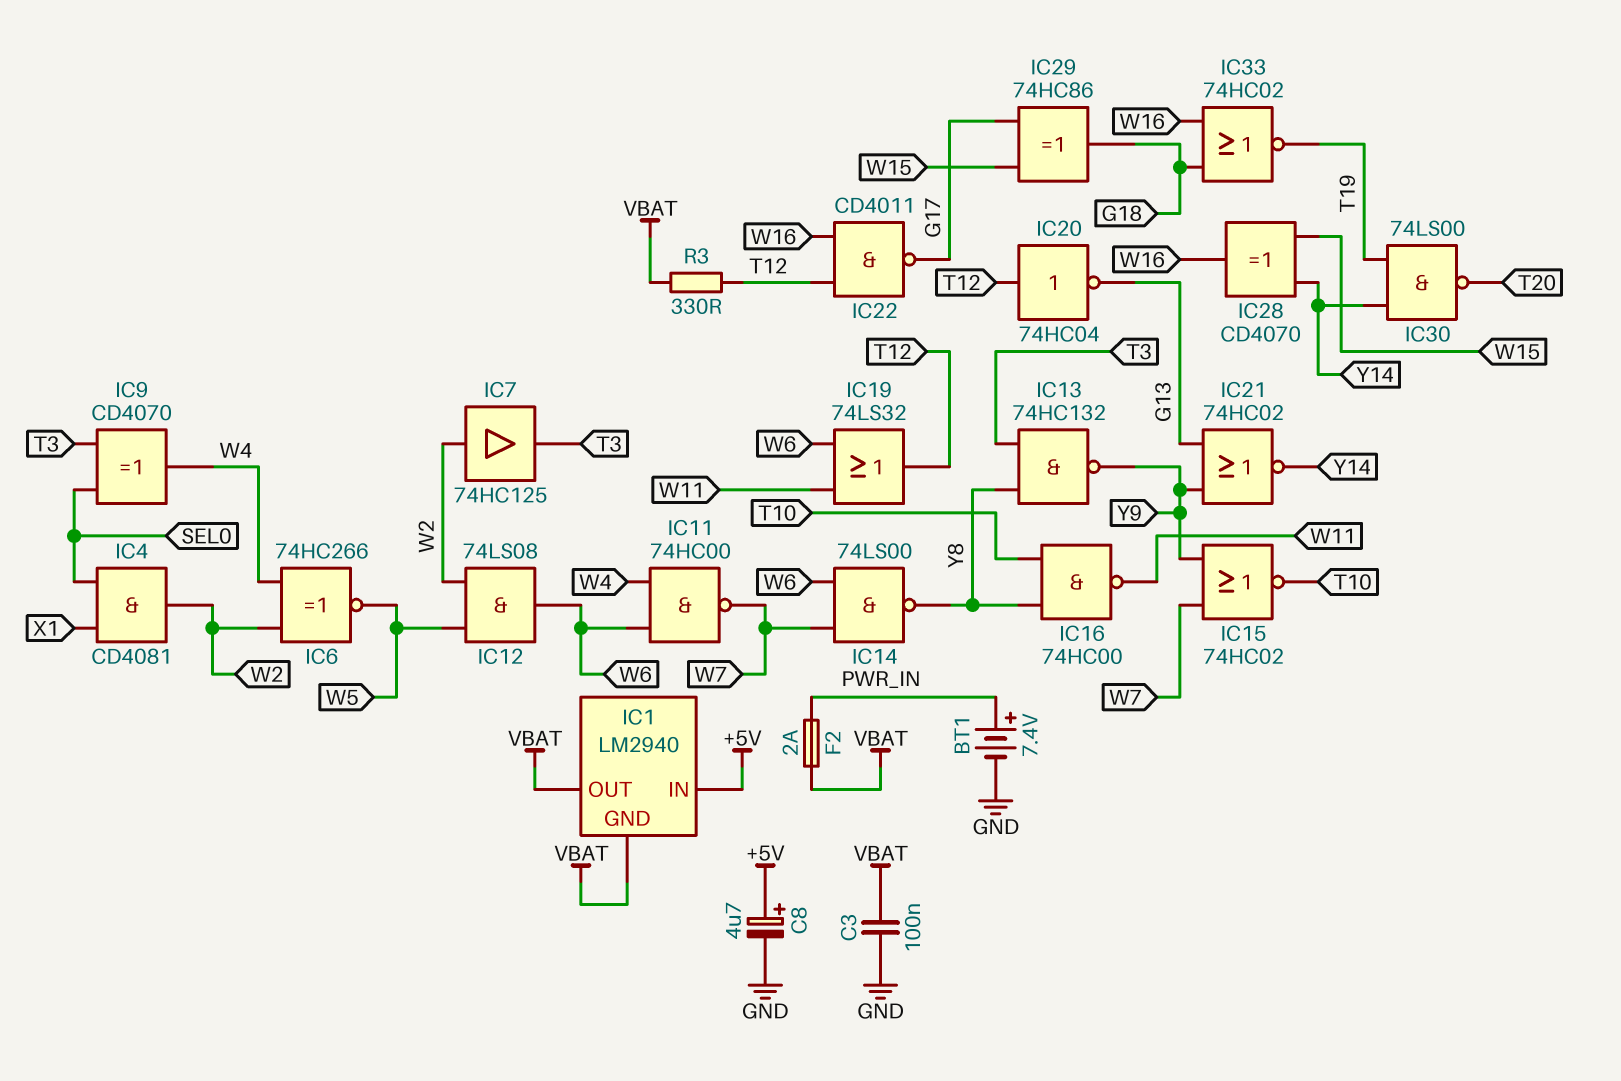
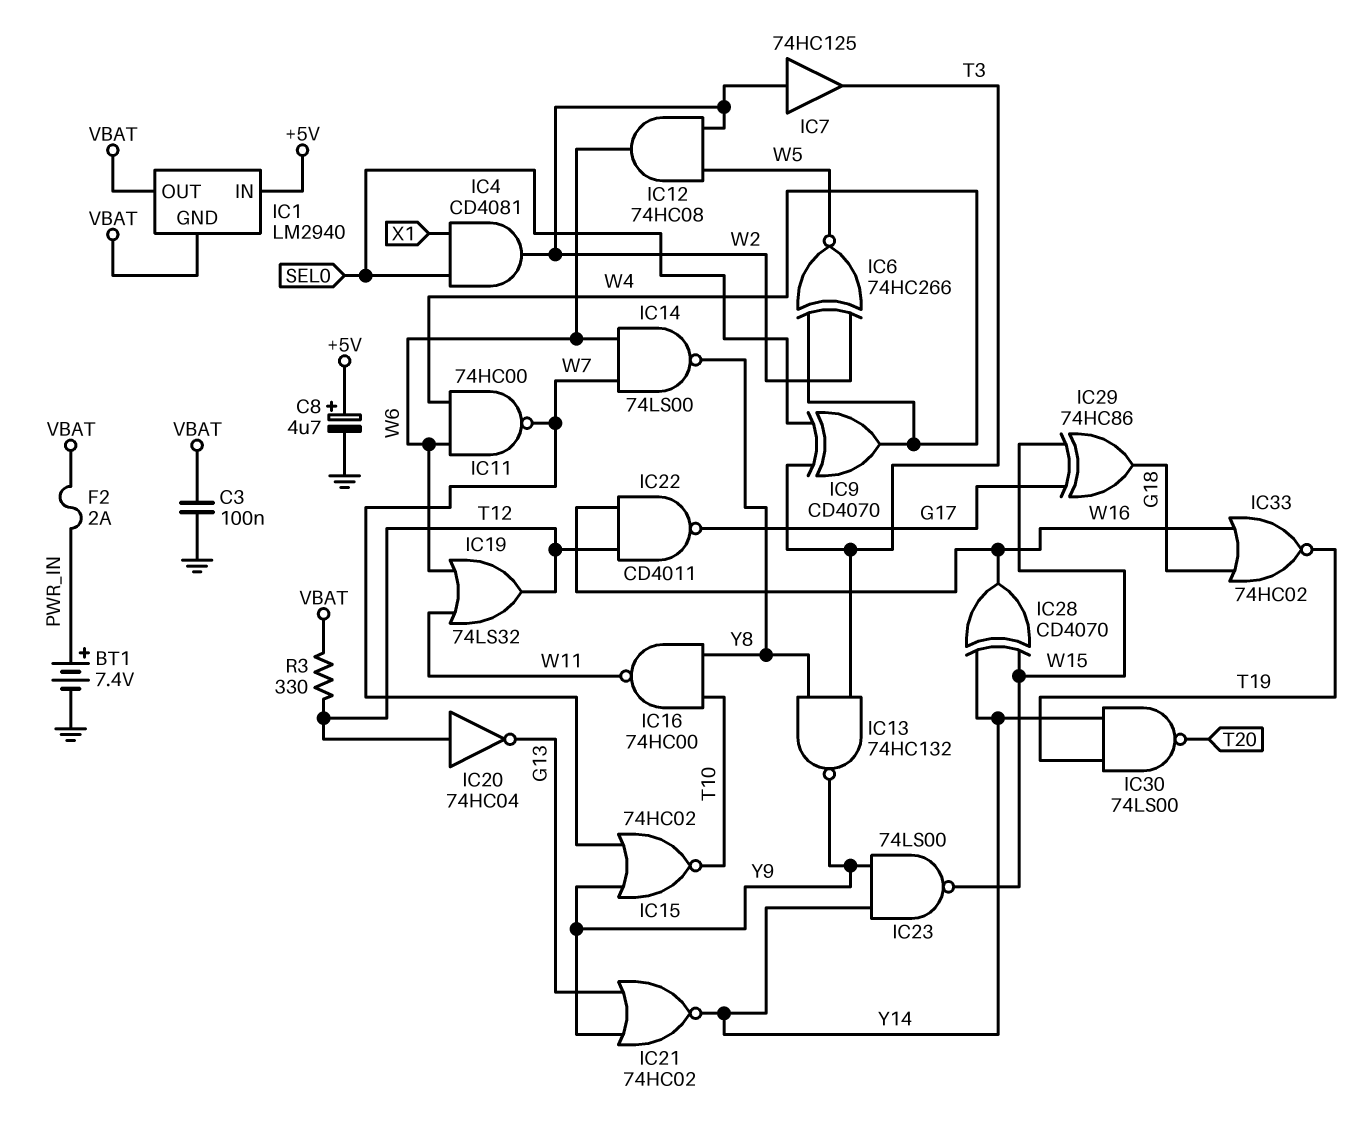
IC12: AND 74LS08 (in W2, in W5, out W6) -> AND 74HC08 (in W2, in W5, out W6)
IC23: none -> NAND 74LS00 (in Y9, in Y14, out W15)

